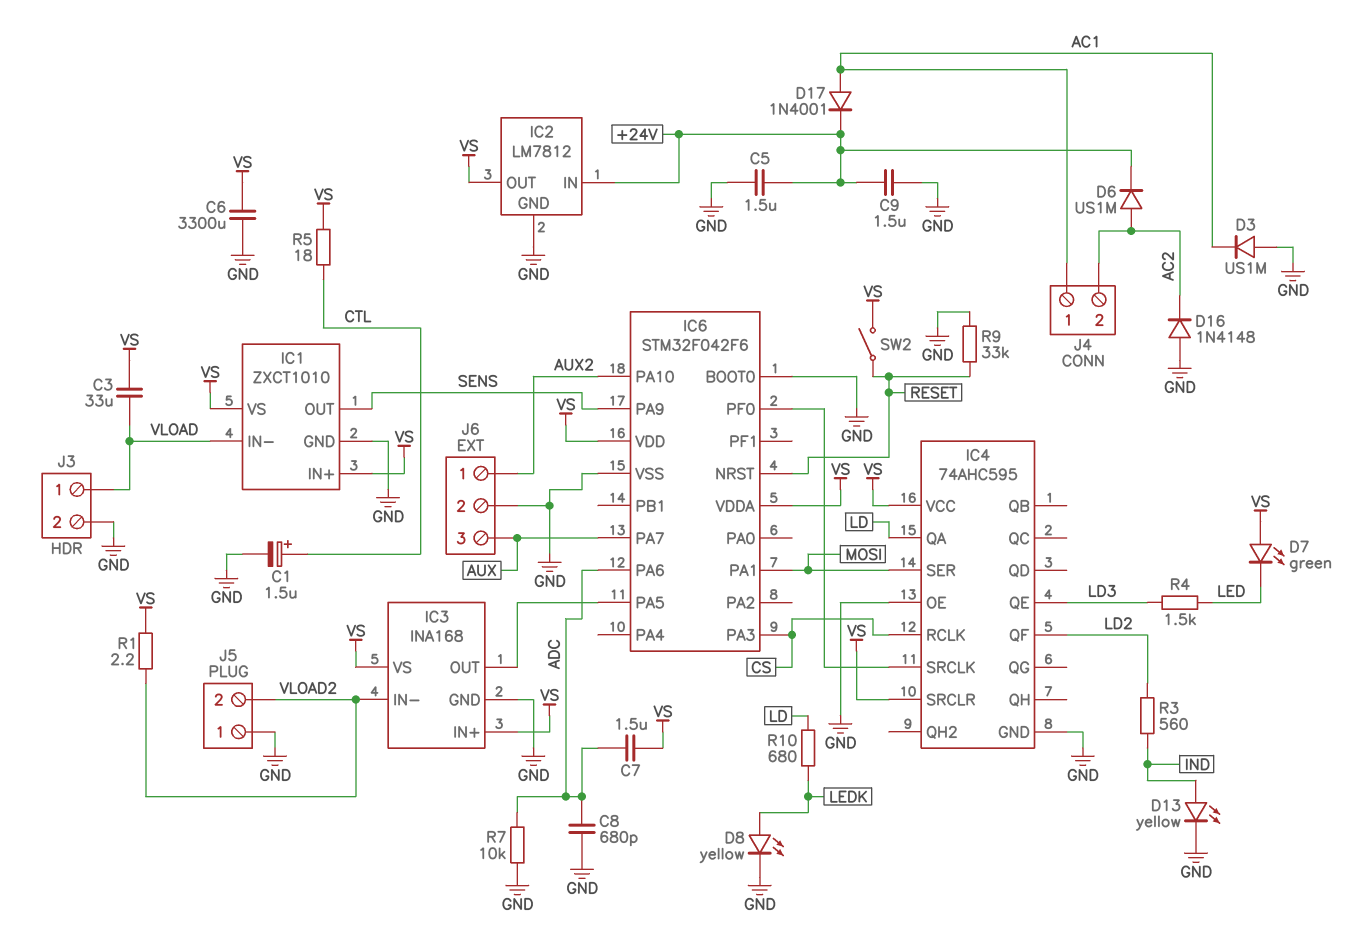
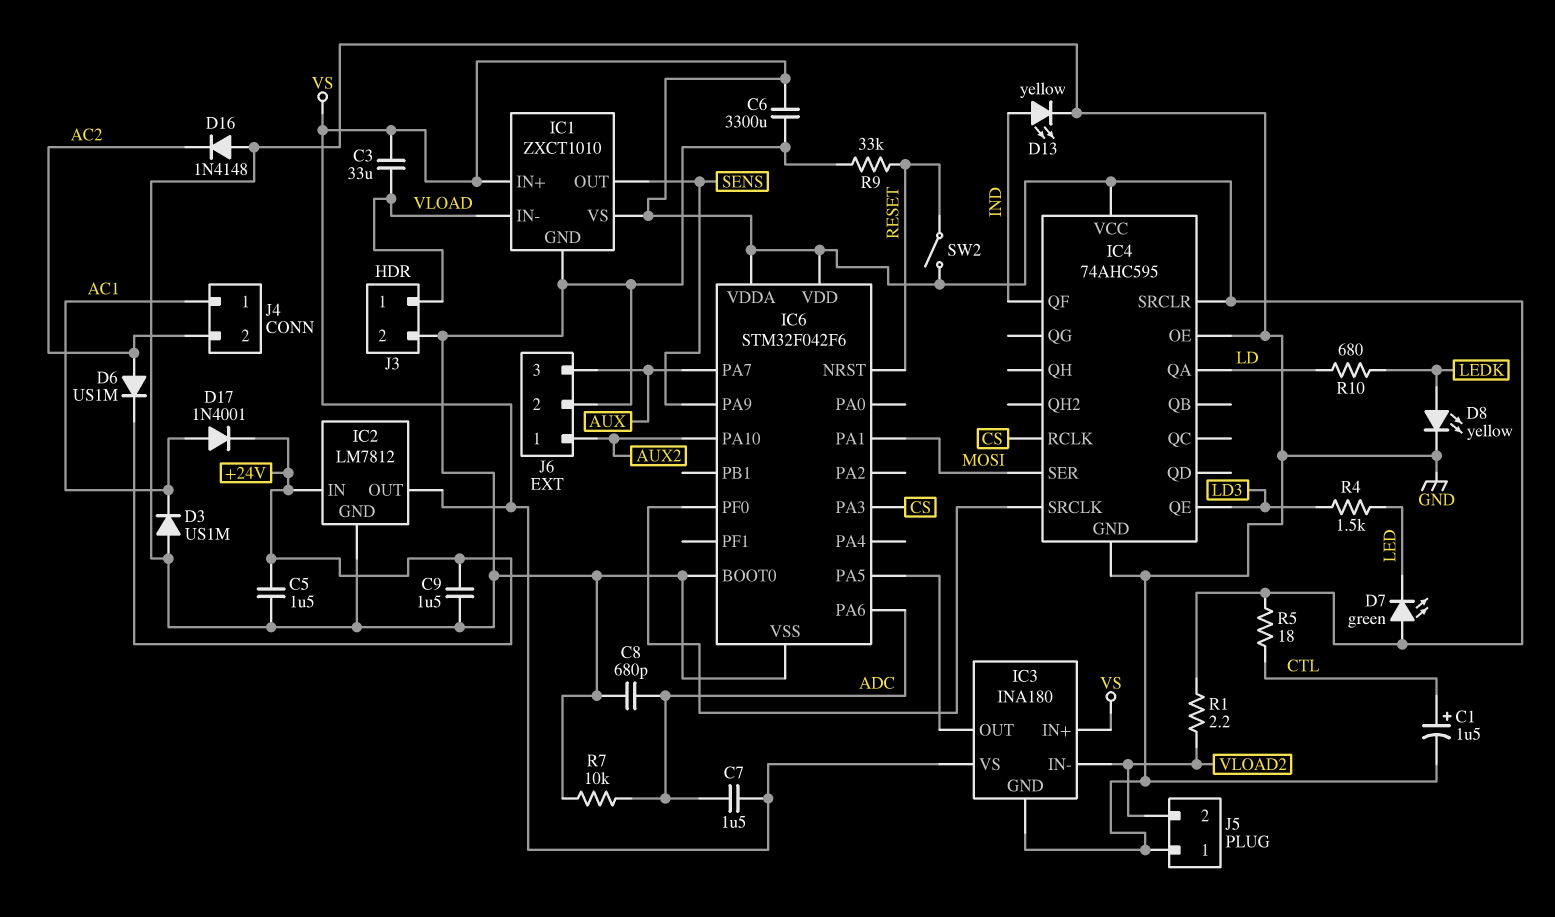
IC3: INA168 -> INA180
IC4 pin QF: LD2 -> IND
R3: 560 (IND, LD2) -> none

